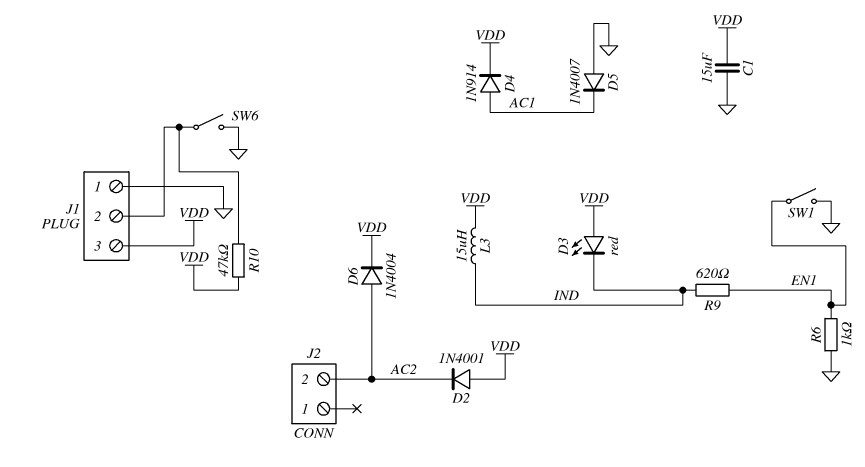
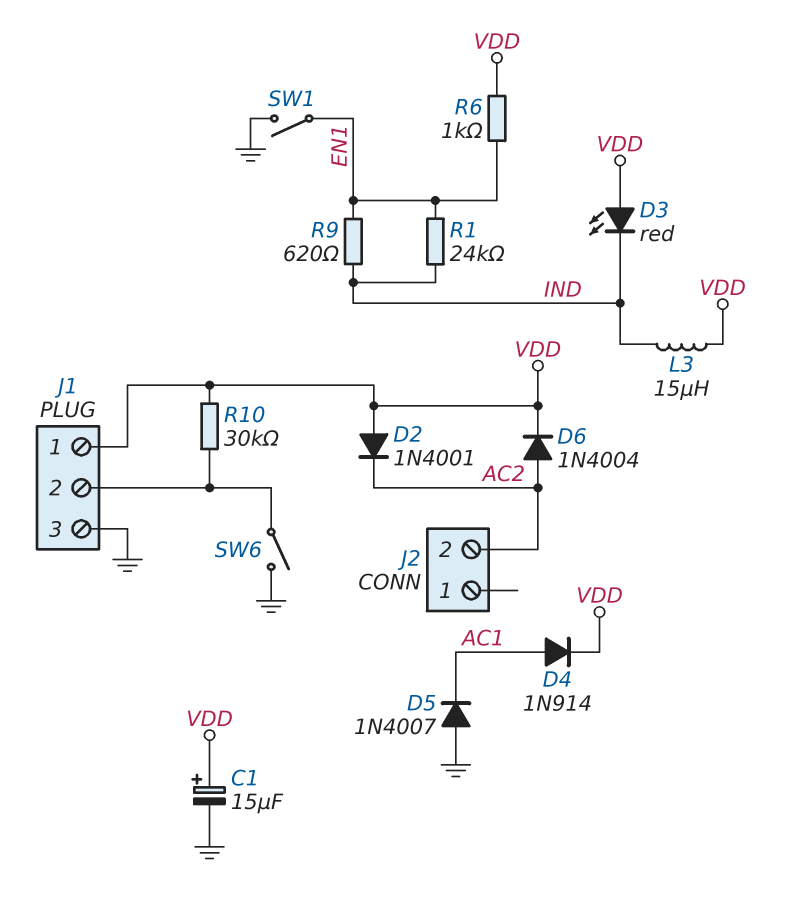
C1: 15uF (GND, VDD) -> 15uF (plus VDD, minus GND)
J1 pin 1: GND -> VDD
J1 pin 3: VDD -> GND
R1: none -> 24k (EN1, IND)
R6: 1k (EN1, GND) -> 1k (EN1, VDD)
R10: 47k (J1/2, VDD) -> 30k (J1/2, VDD)

